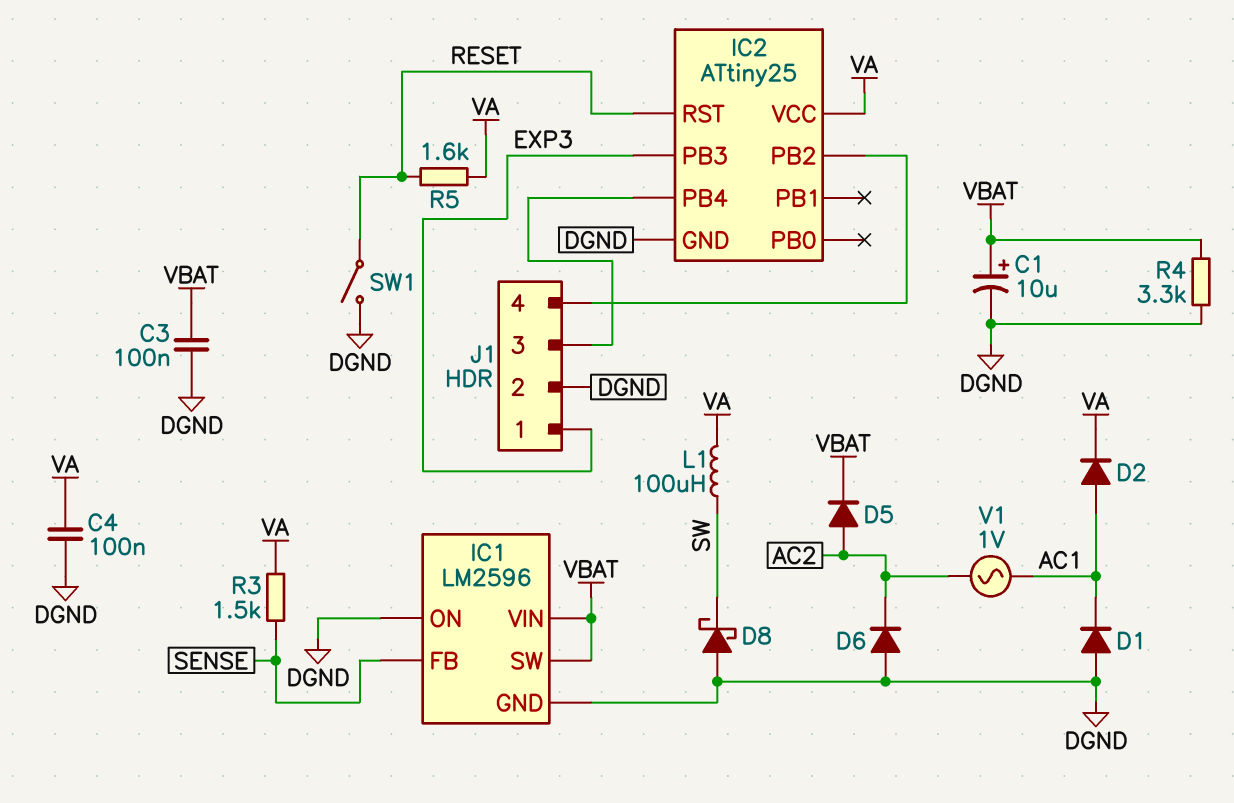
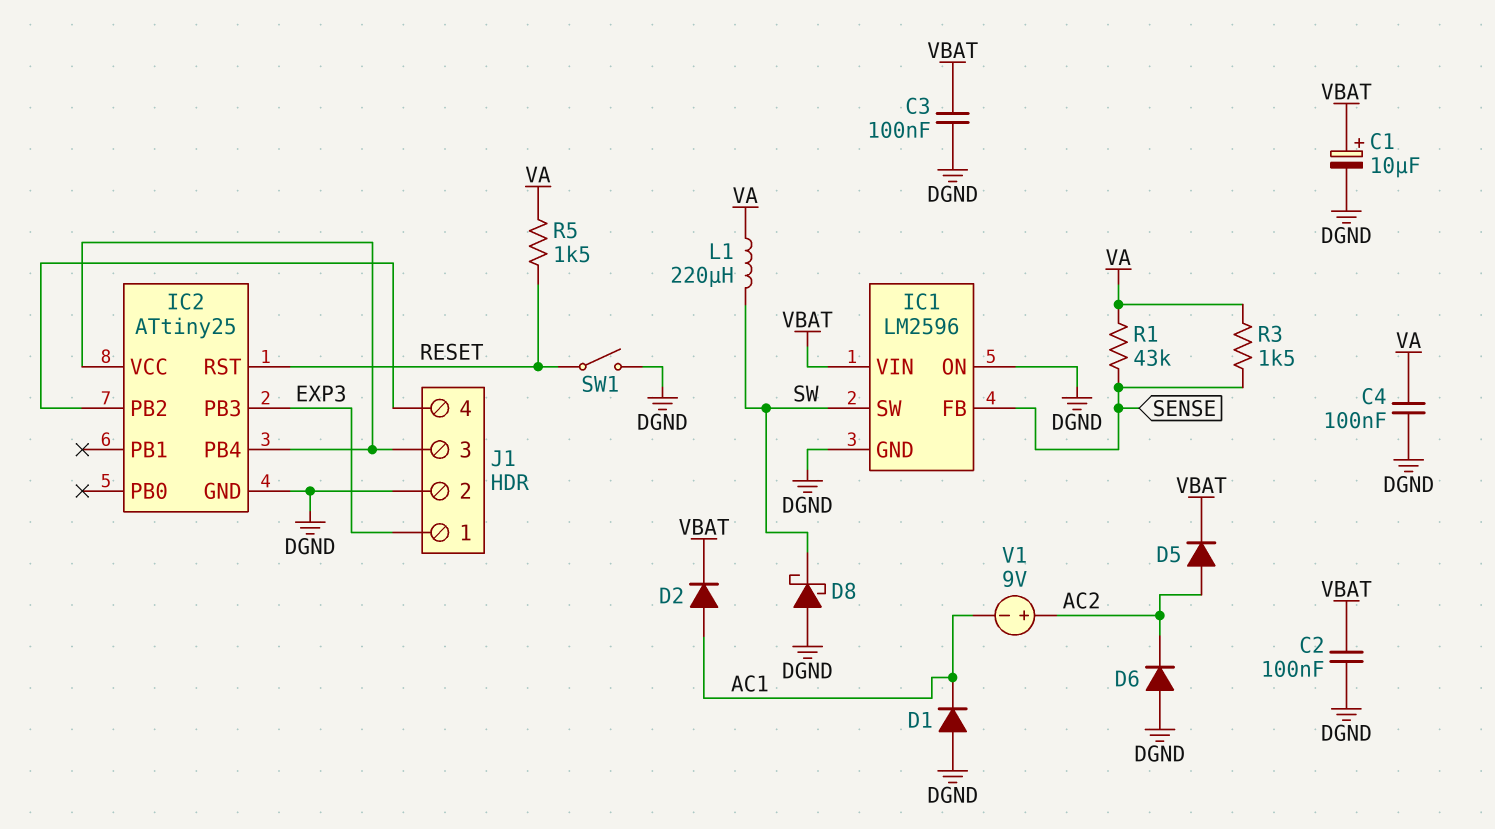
C2: none -> 100nF (DGND, VBAT)
D2: diode (A AC1, K VA) -> diode (A AC1, K VBAT)
IC1 pin SW: VBAT -> SW
IC2 pin VCC: VA -> IC2/PB4
L1: 100uH (SW, VA) -> 220uH (SW, VA)
R1: none -> 43k (SENSE, VA)
R4: 3.3k (DGND, VBAT) -> none
R5: 1.6k (RESET, VA) -> 1.5k (RESET, VA)
V1: AC 1V (AC1, AC2) -> 9V (plus AC2, minus AC1)

